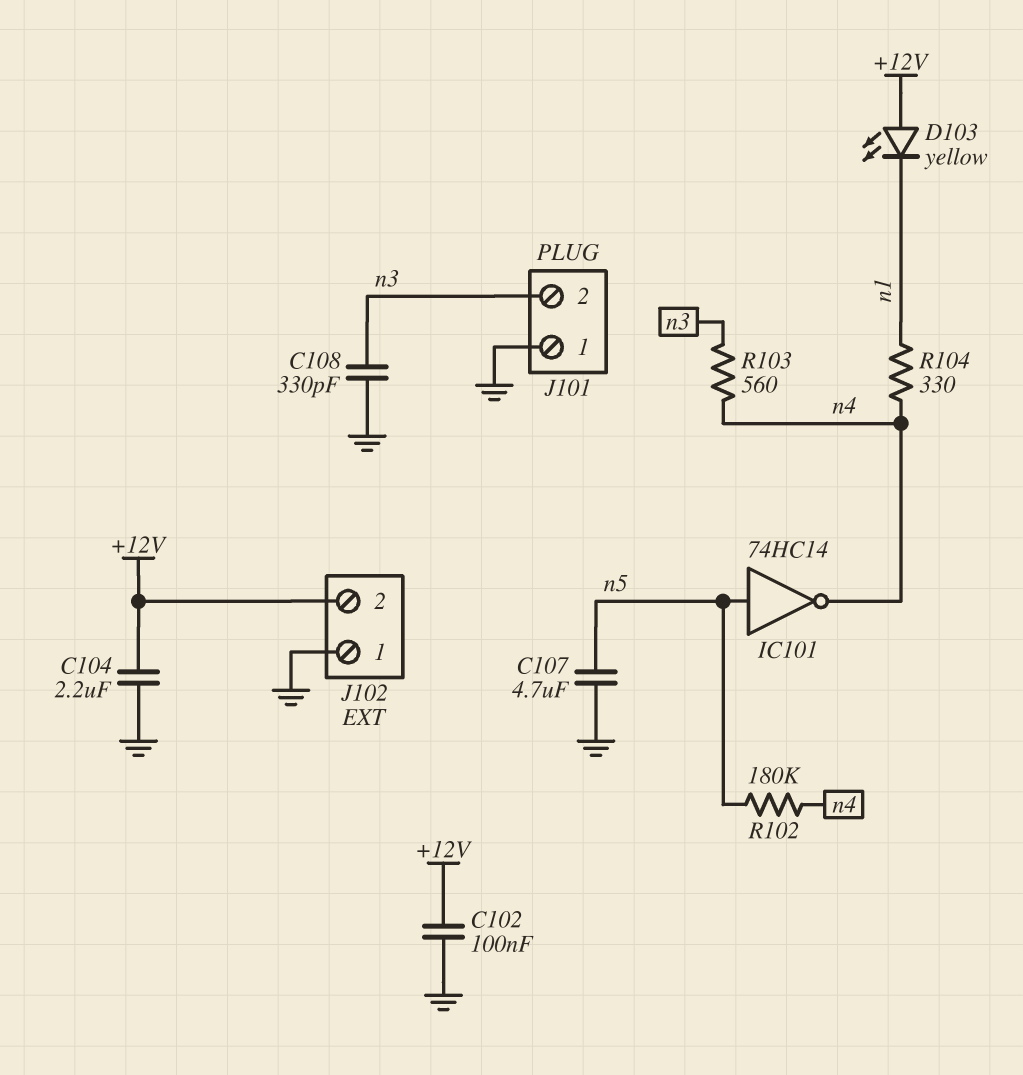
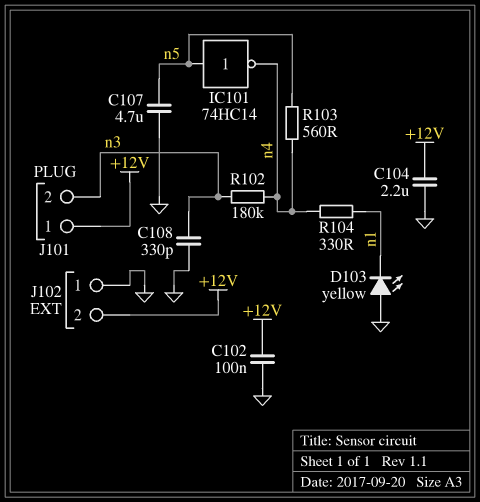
D103: LED yellow (A +12V, K n1) -> LED yellow (A GND, K n1)
J101 pin 1: GND -> +12V
R102: 180k (n4, n5) -> 180k (n3, n4)
R103: 560 (n3, n4) -> 560 (n4, n5)

